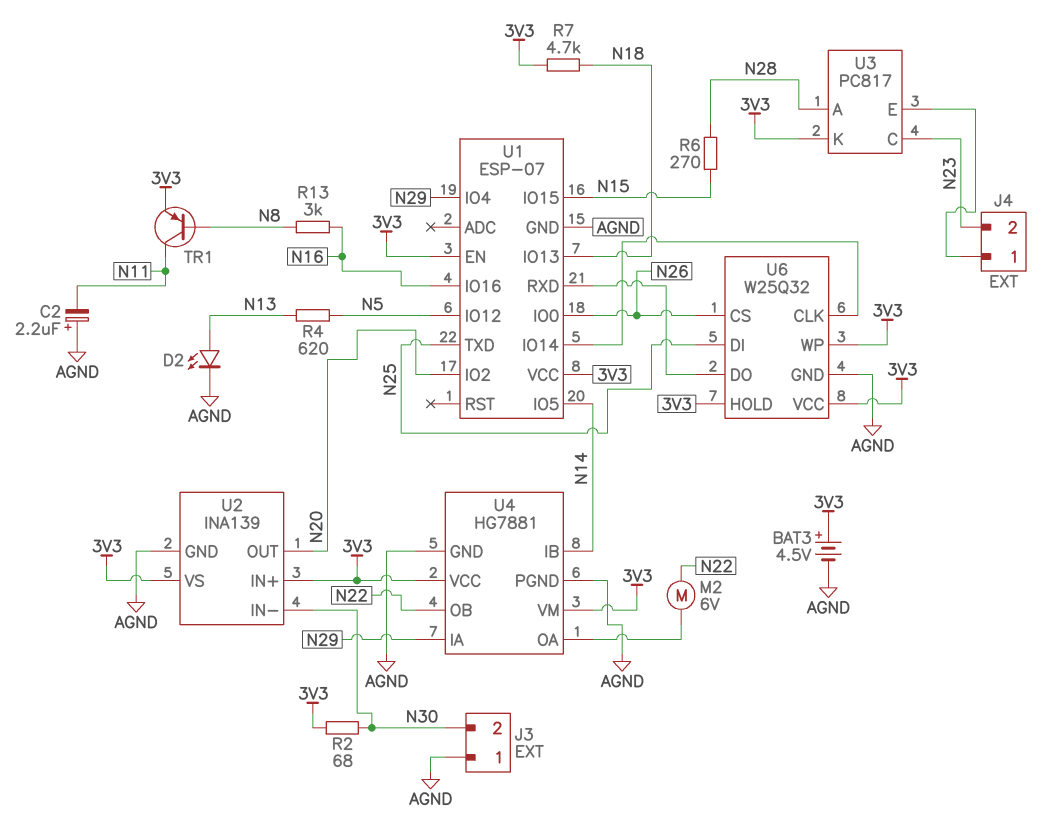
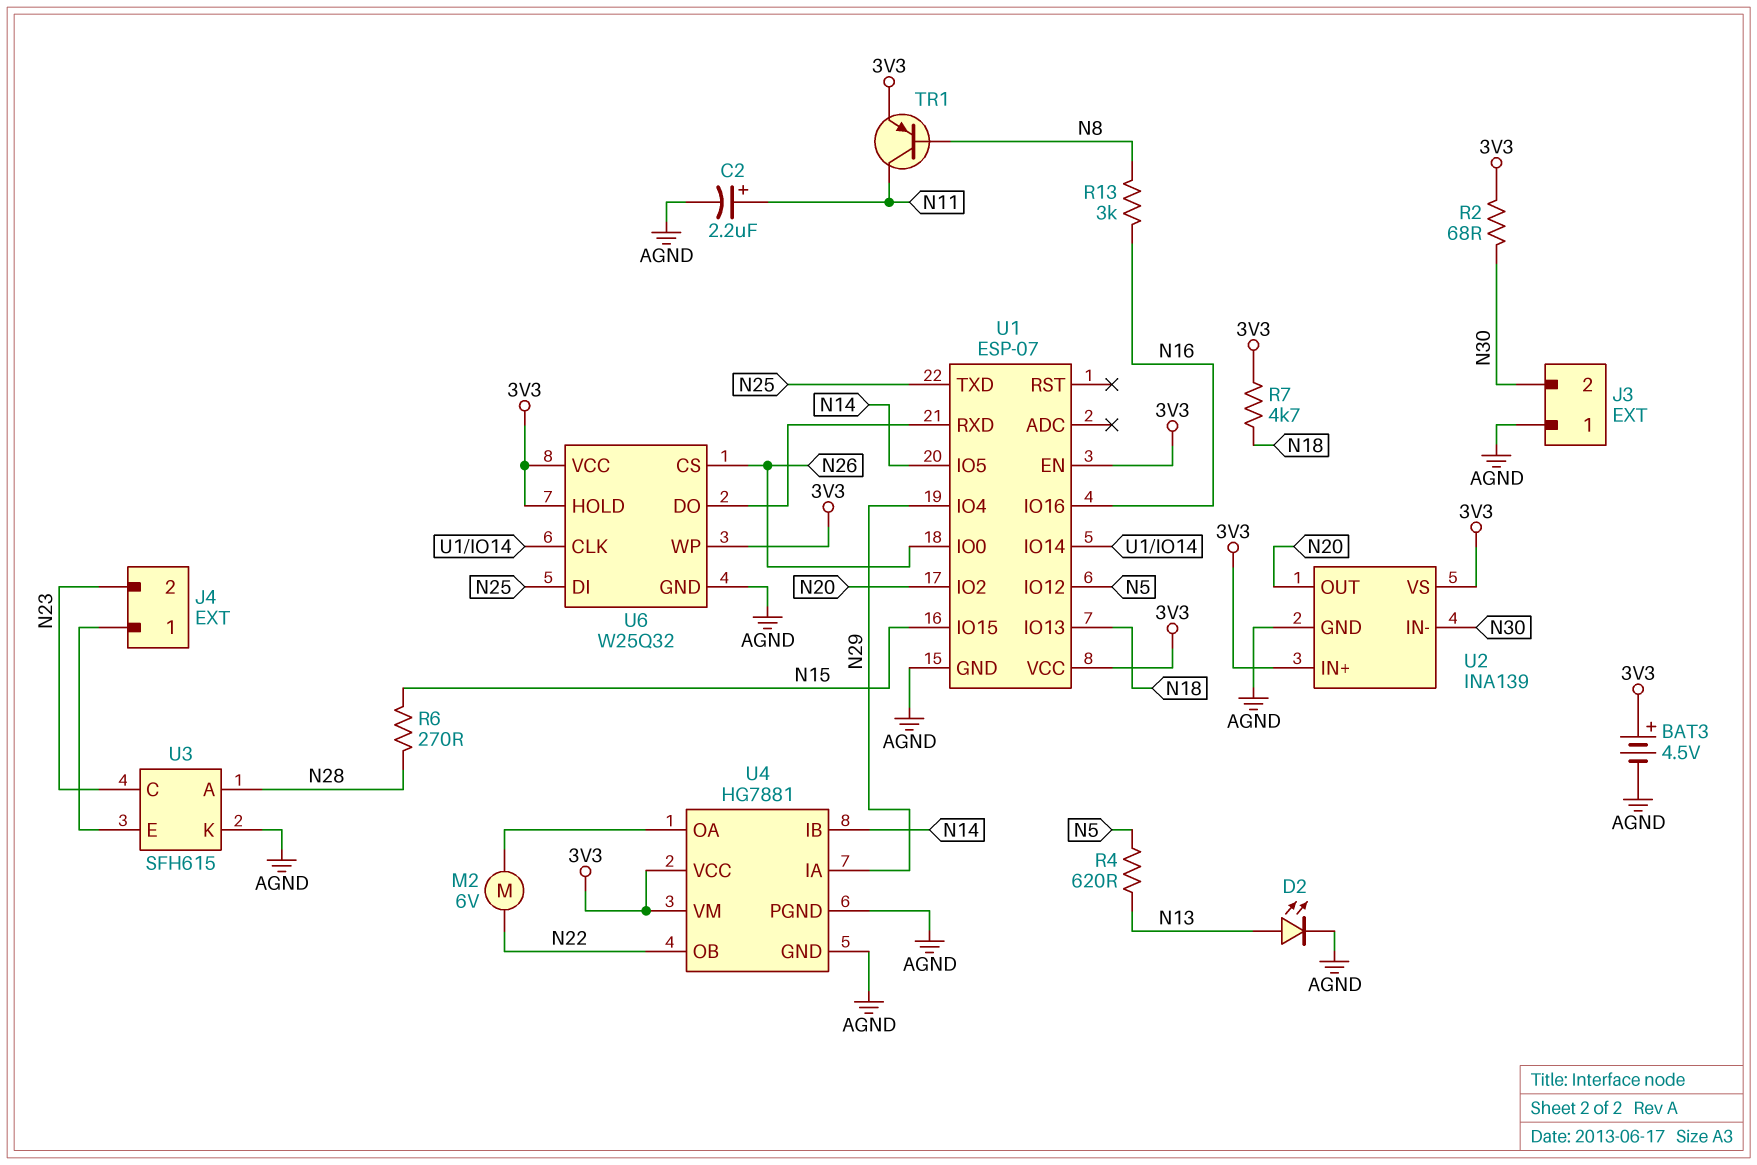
C2: 2.2uF (plus AGND, minus N11) -> 2.2uF (plus N11, minus AGND)
U3: PC817 -> SFH615
U3 pin K: 3V3 -> AGND

